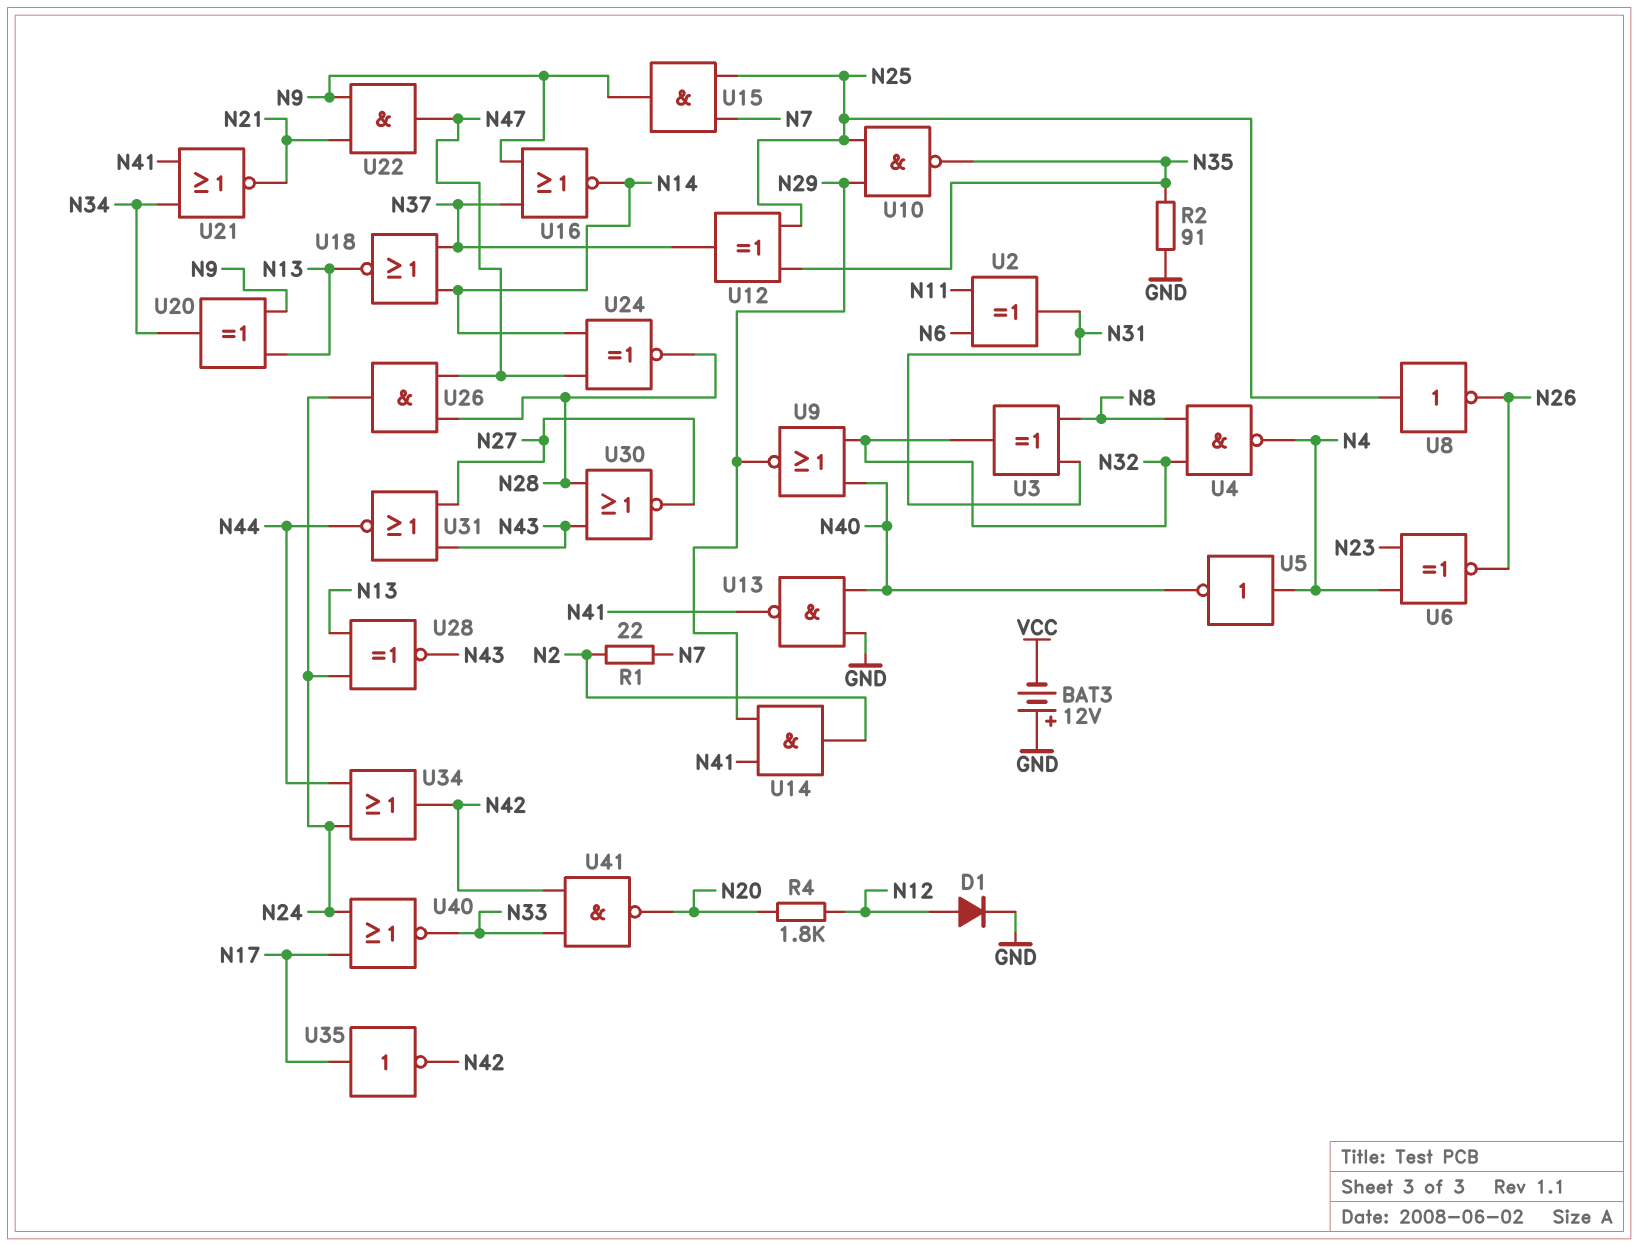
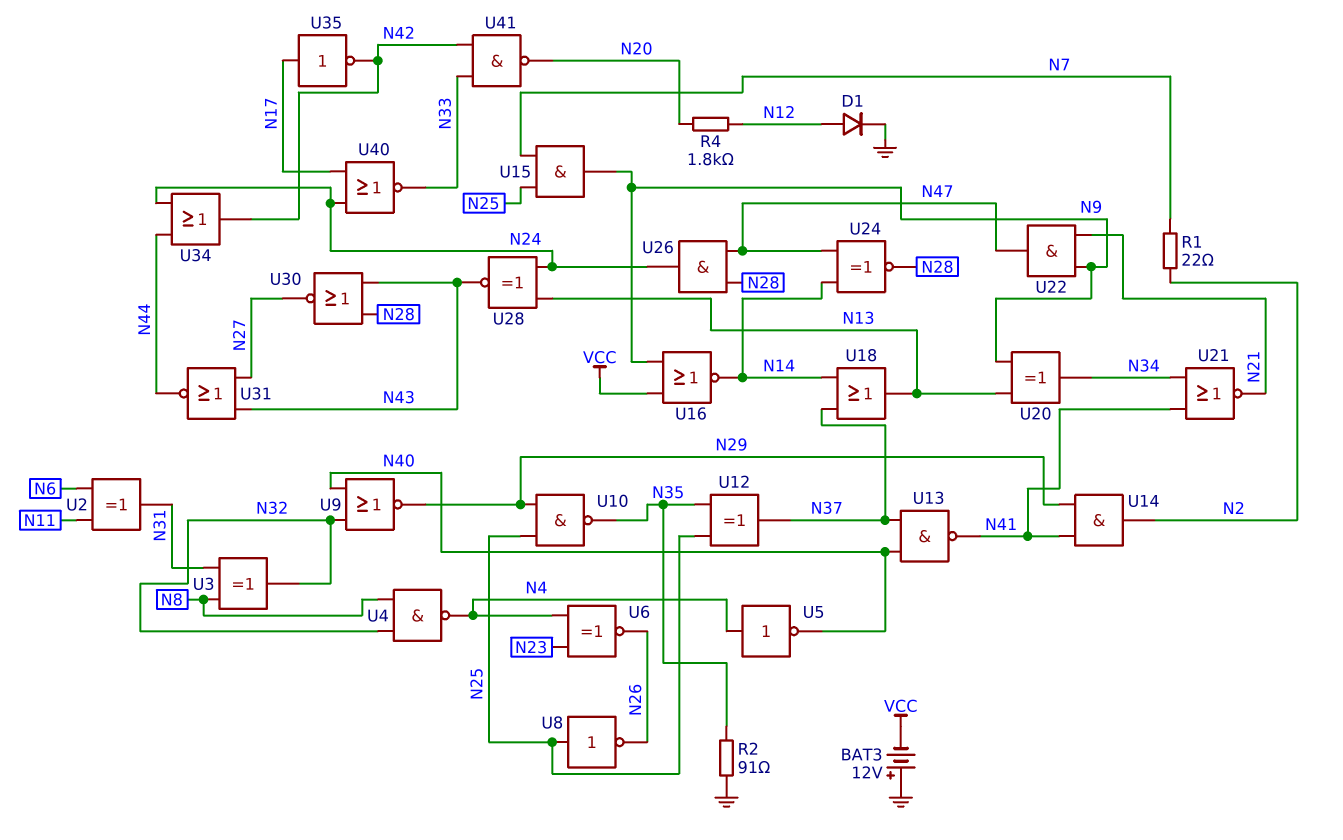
U13: NAND (in GND, in N40, out N41) -> NAND (in N37, in N40, out N41)
U16: NOR (in N9, in N37, out N14) -> NOR (in N9, in VCC, out N14)
U18: NOR (in N14, in N37, out N13) -> OR (in N14, in N37, out N13)

